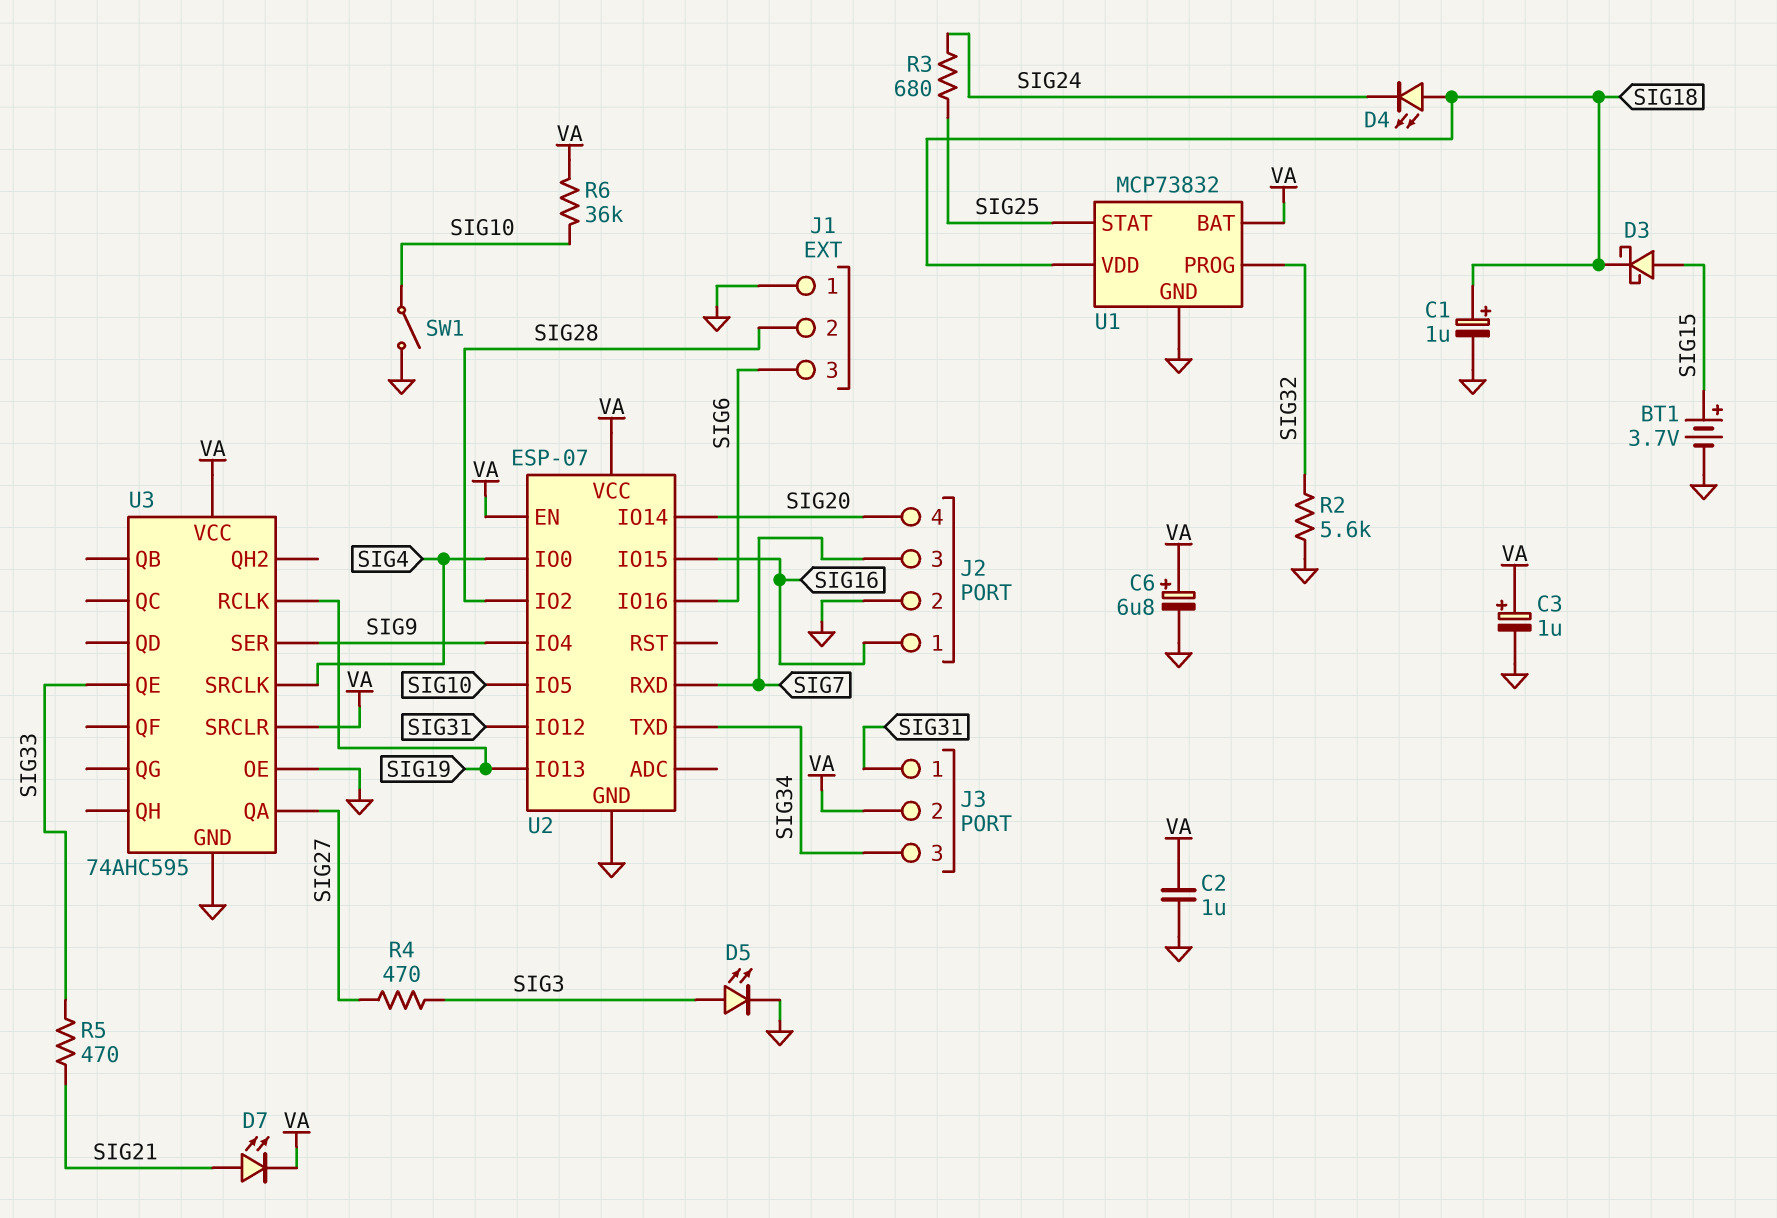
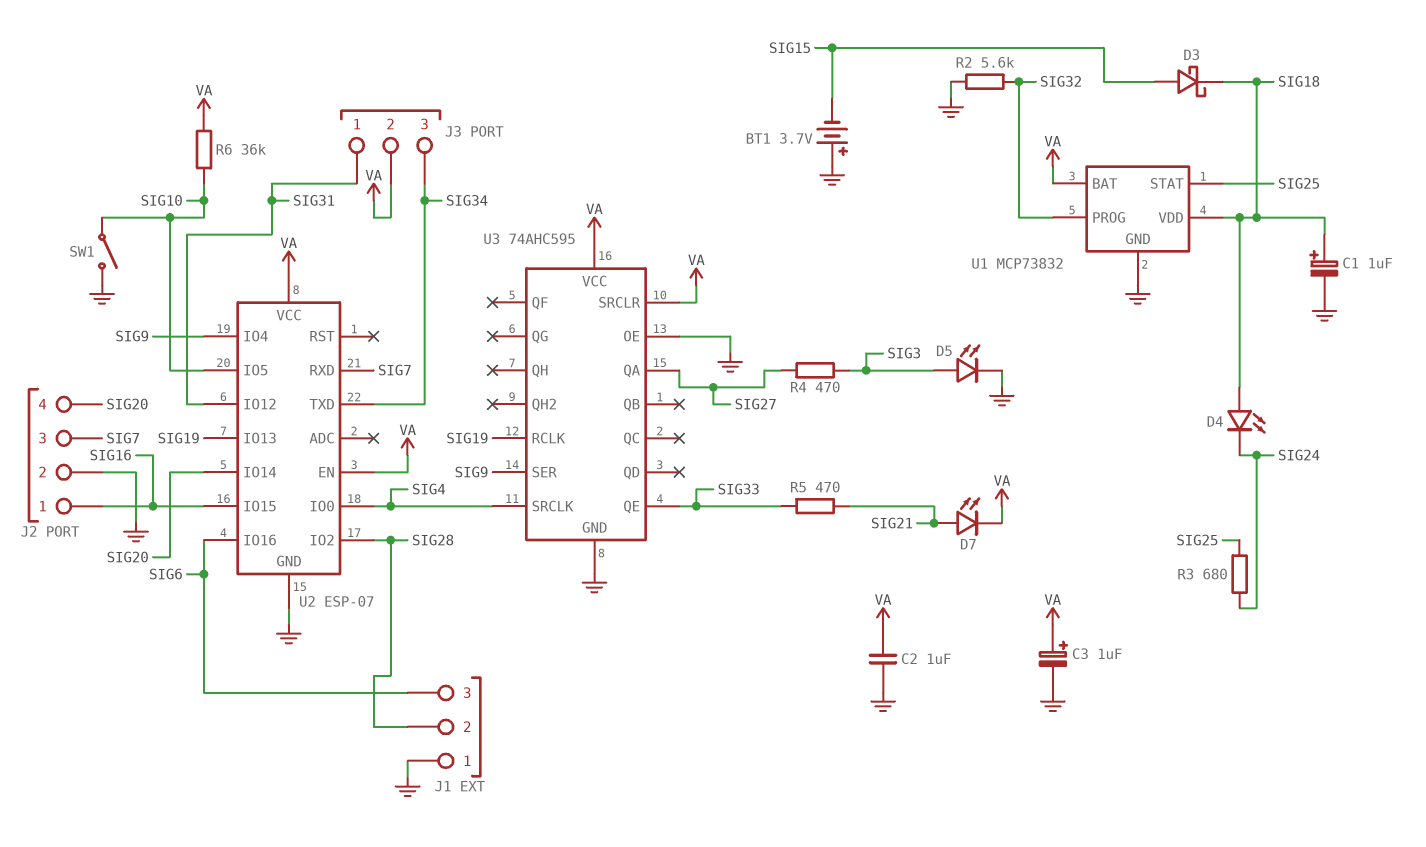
BT1: 3.7V (plus SIG15, minus GND) -> 3.7V (plus GND, minus SIG15)
C6: 6.8uF (plus VA, minus GND) -> none

